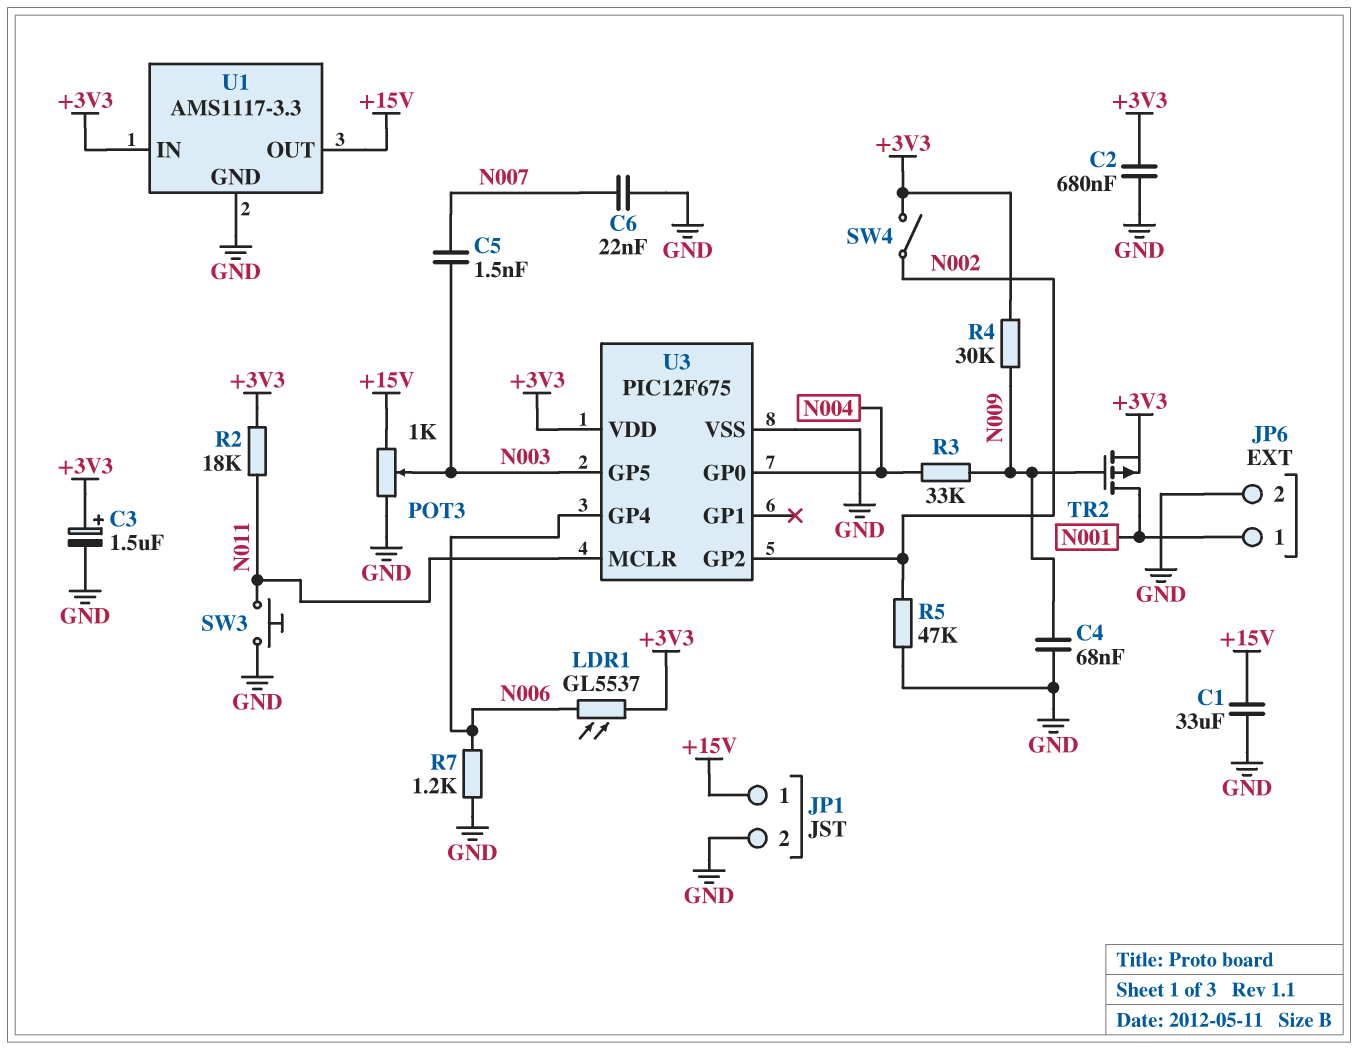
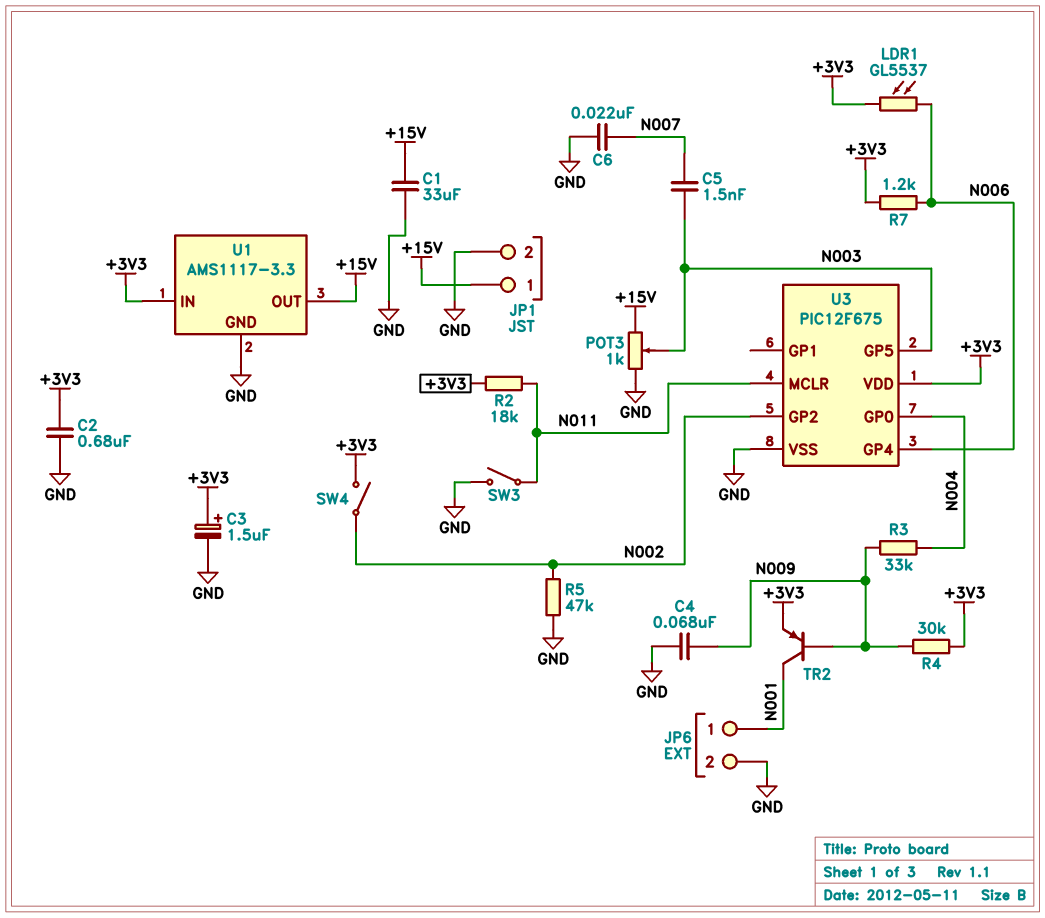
R7: 1.2k (GND, N006) -> 1.2k (+3V3, N006)
SW3: button (GND, N011) -> switch (GND, N011)
TR2: PMOS (G N009, D N001, S +3V3) -> PNP (B N009, C N001, E +3V3)

